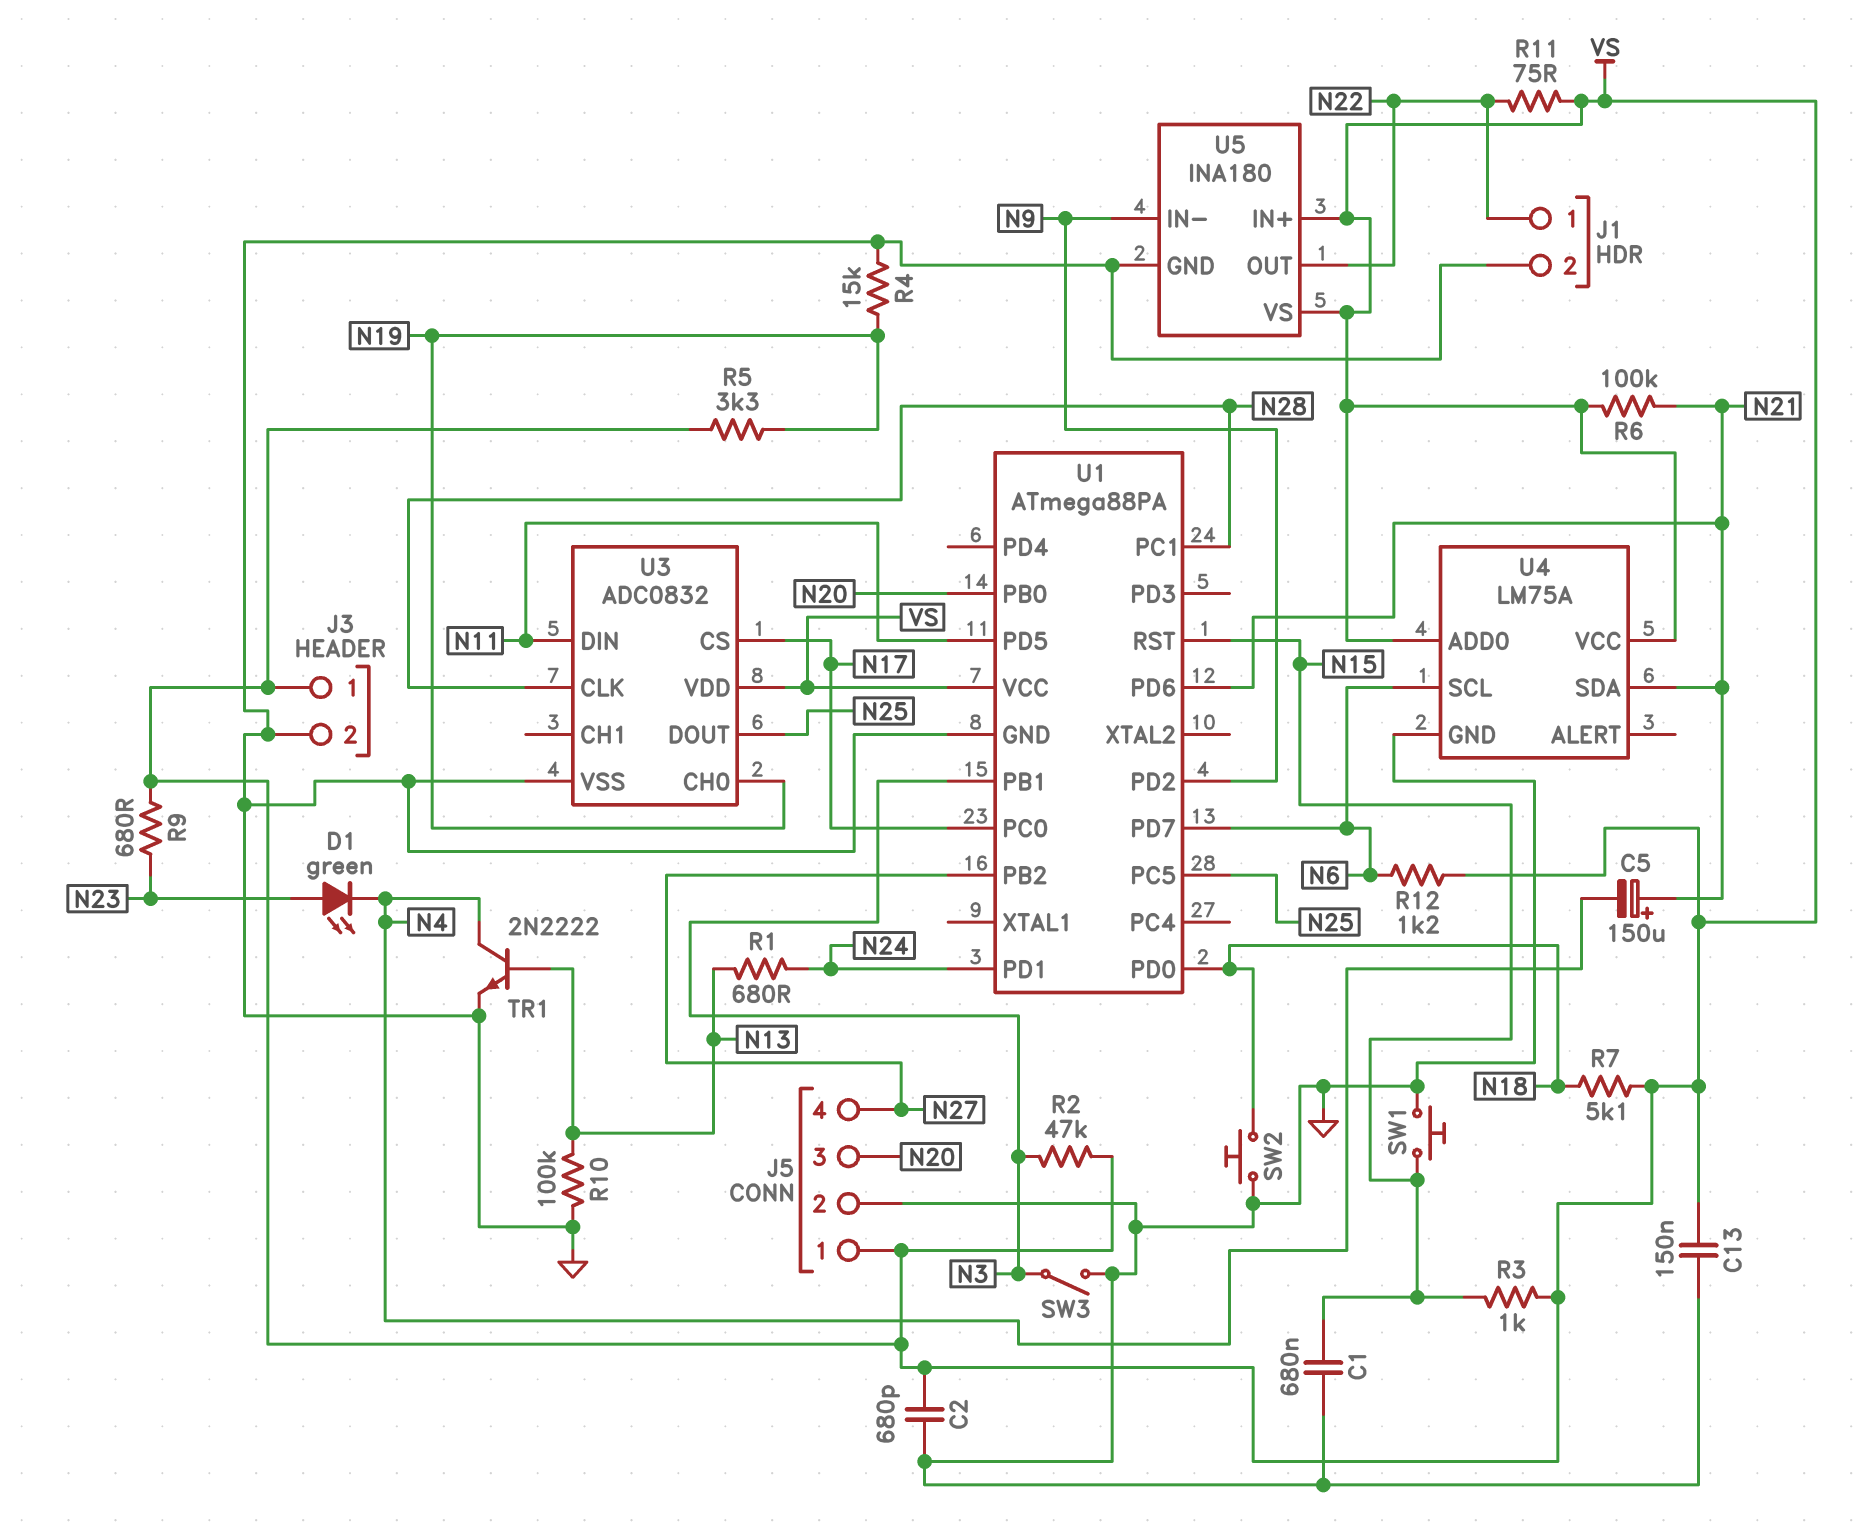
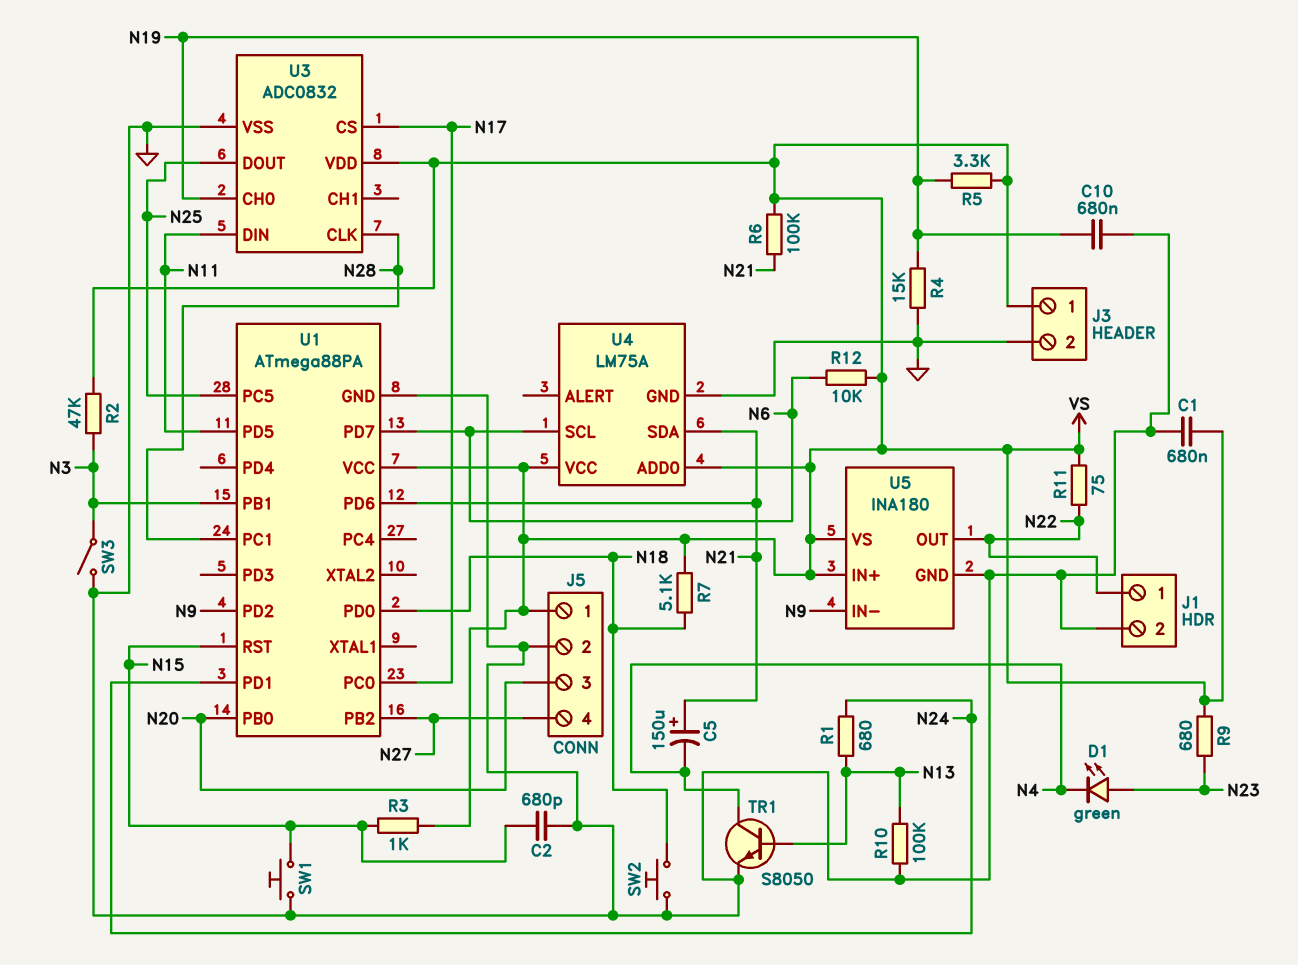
C1: 680nF (GND, N15) -> 680nF (GND, VS)
C2: 680pF (GND, VS) -> 680pF (GND, N15)
C10: none -> 680nF (GND, N19)
C13: 150nF (GND, VS) -> none
R12: 1.2k (N6, VS) -> 10k (N6, VS)
TR1: NPN 2N2222 (B N13, C N4, E GND) -> NPN S8050 (B N13, C N4, E GND)

